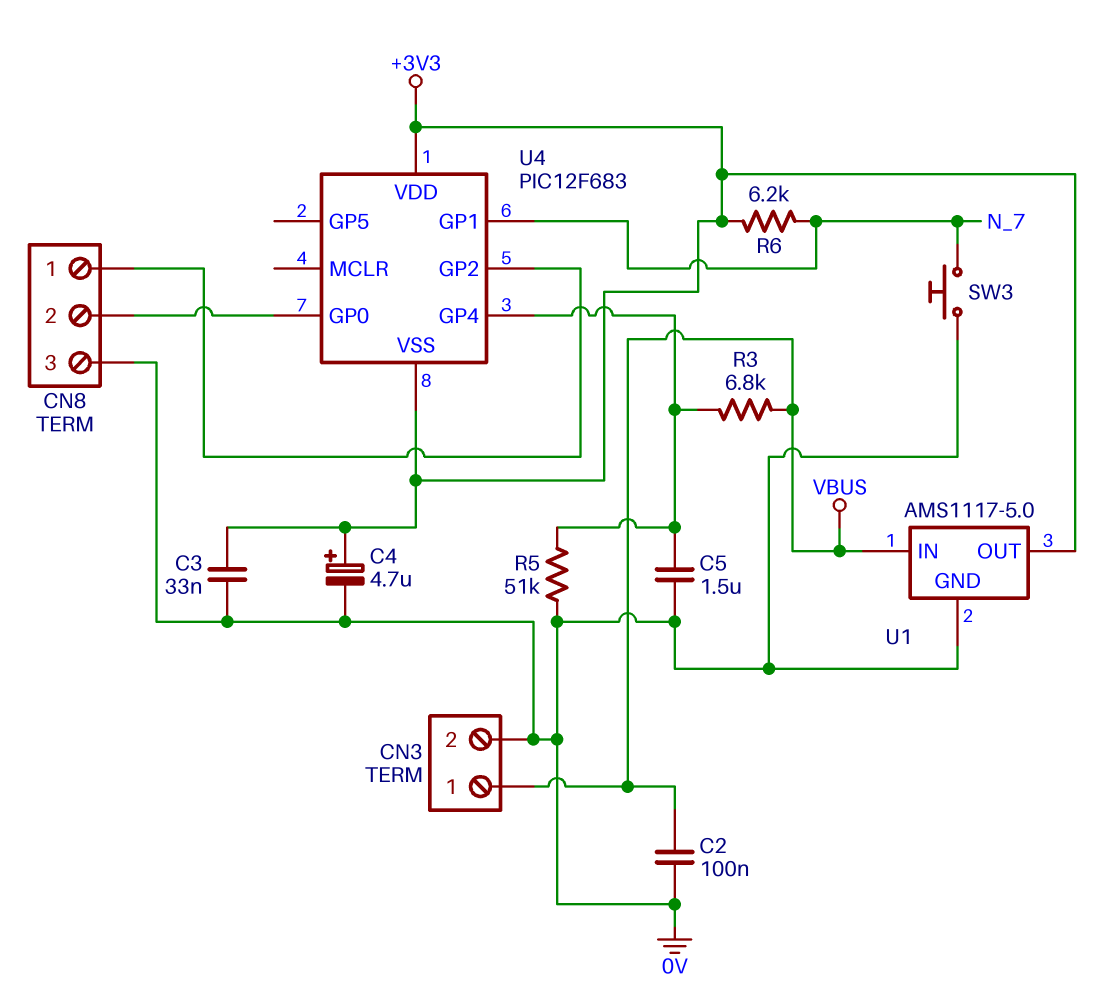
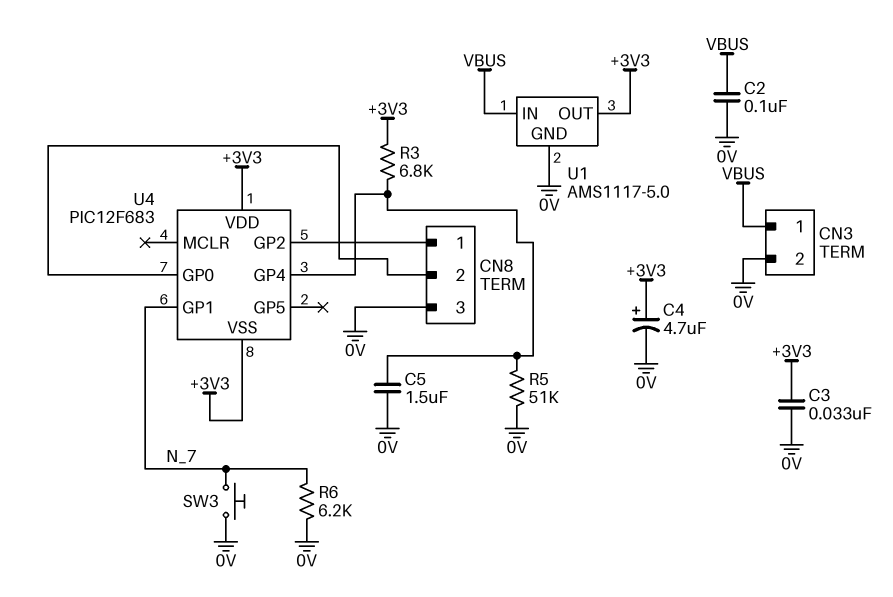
R3: 6.8k (U4/GP4, VBUS) -> 6.8k (+3V3, U4/GP4)
R6: 6.2k (+3V3, N_7) -> 6.2k (0V, N_7)

